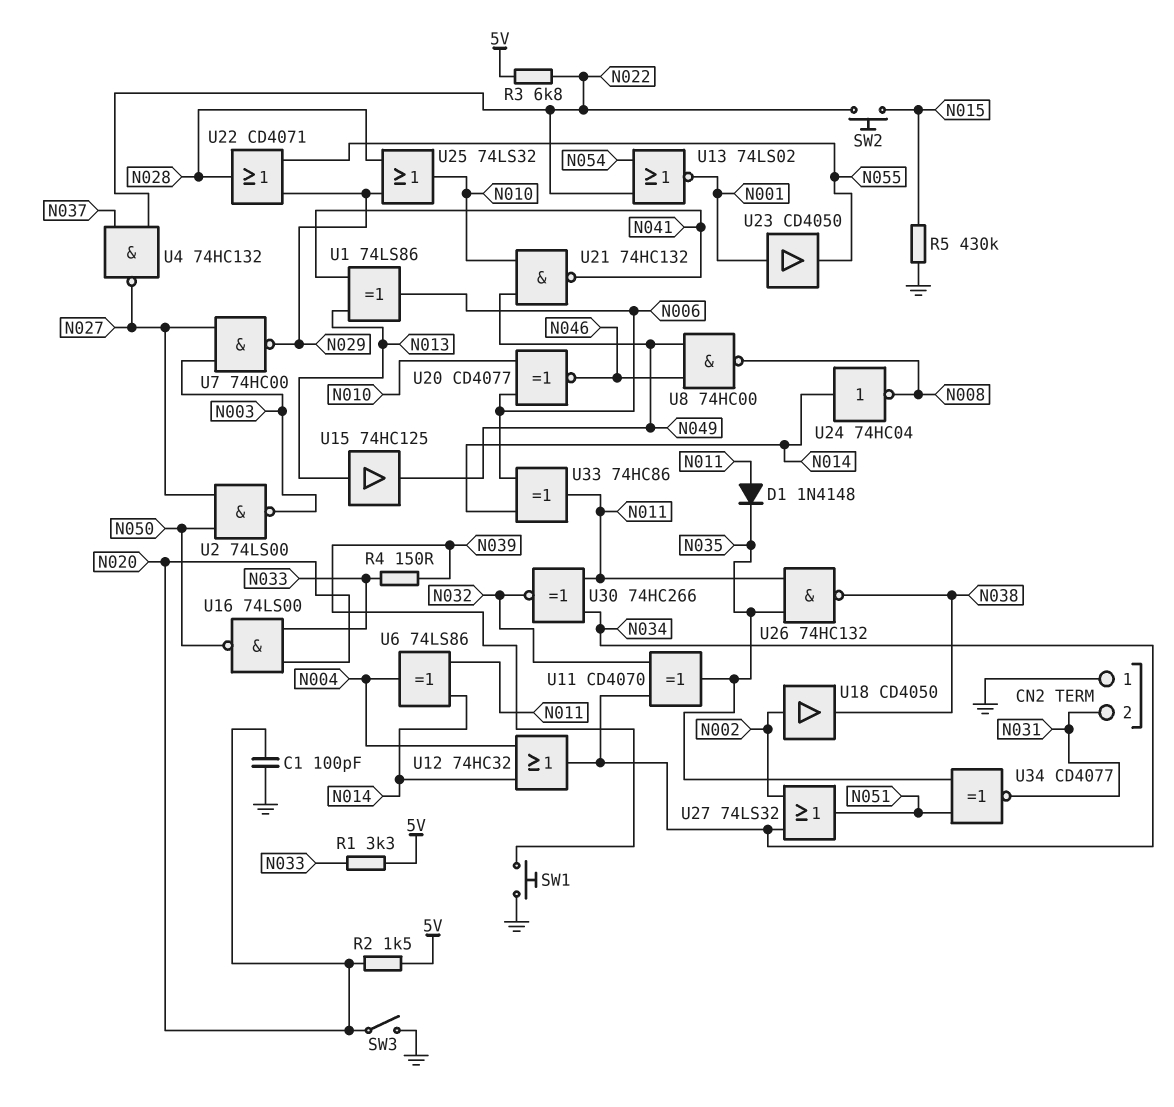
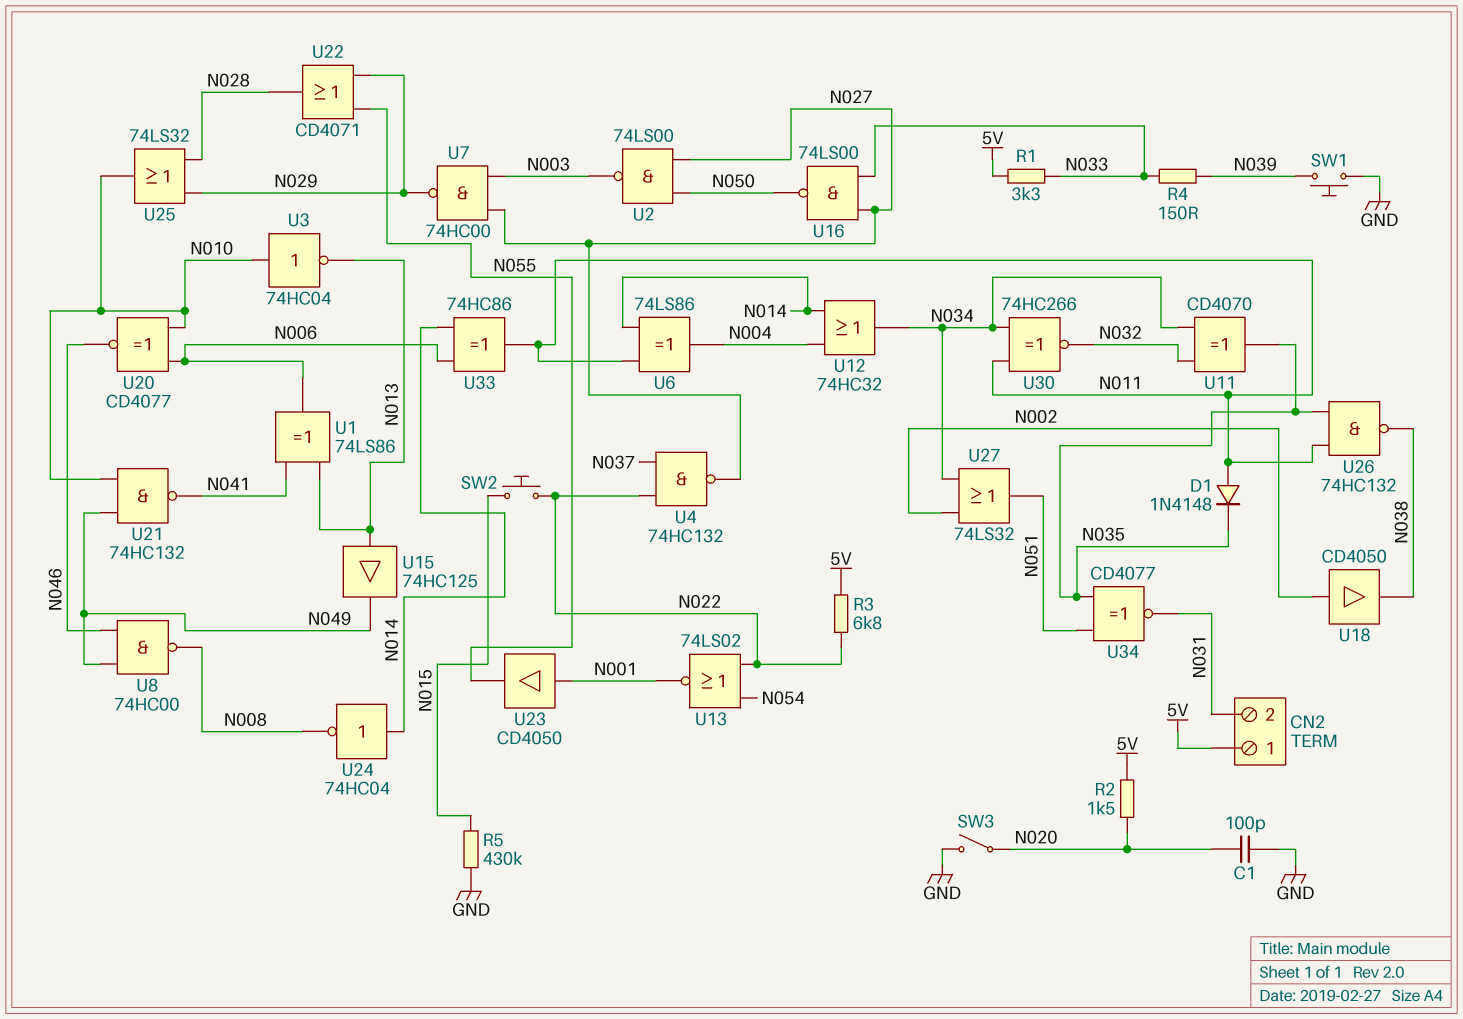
CN2 pin 1: GND -> 5V
U3: none -> NOT 74HC04 (in N010, out N013)
U16: NAND 74LS00 (in N020, in N033, out N050) -> NAND 74LS00 (in N027, in N033, out N050)

